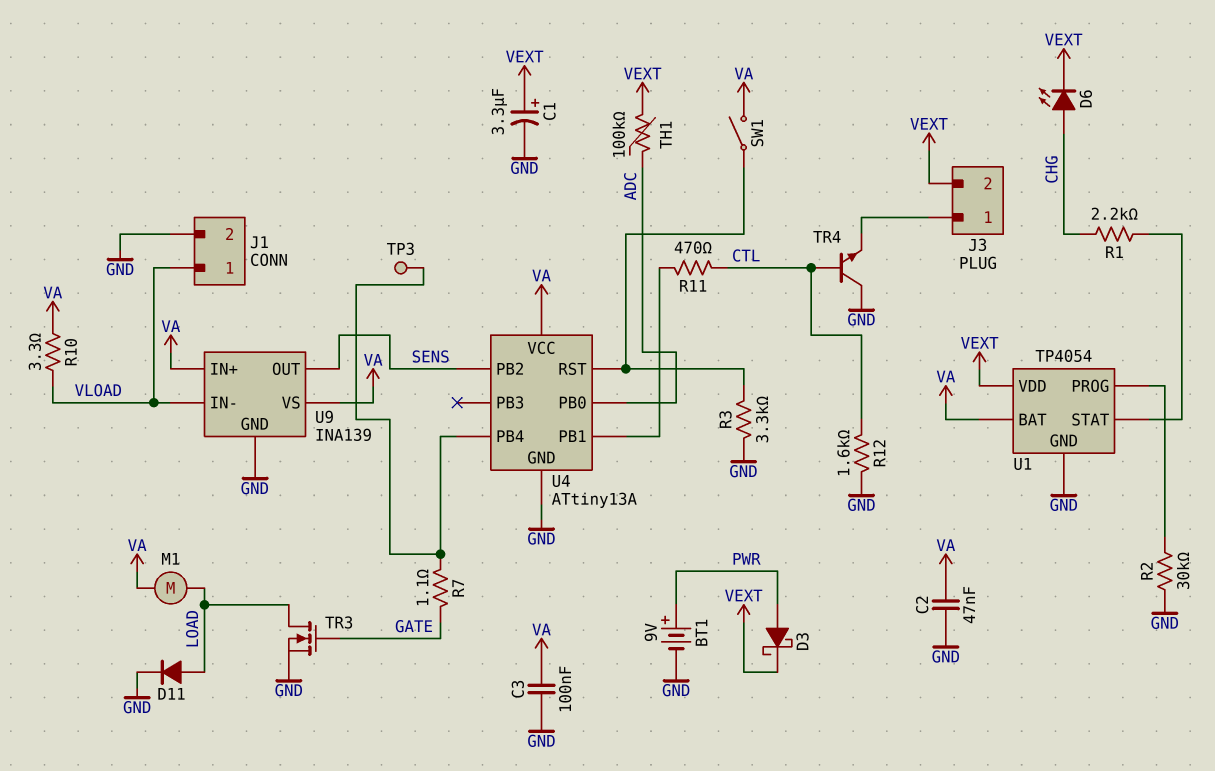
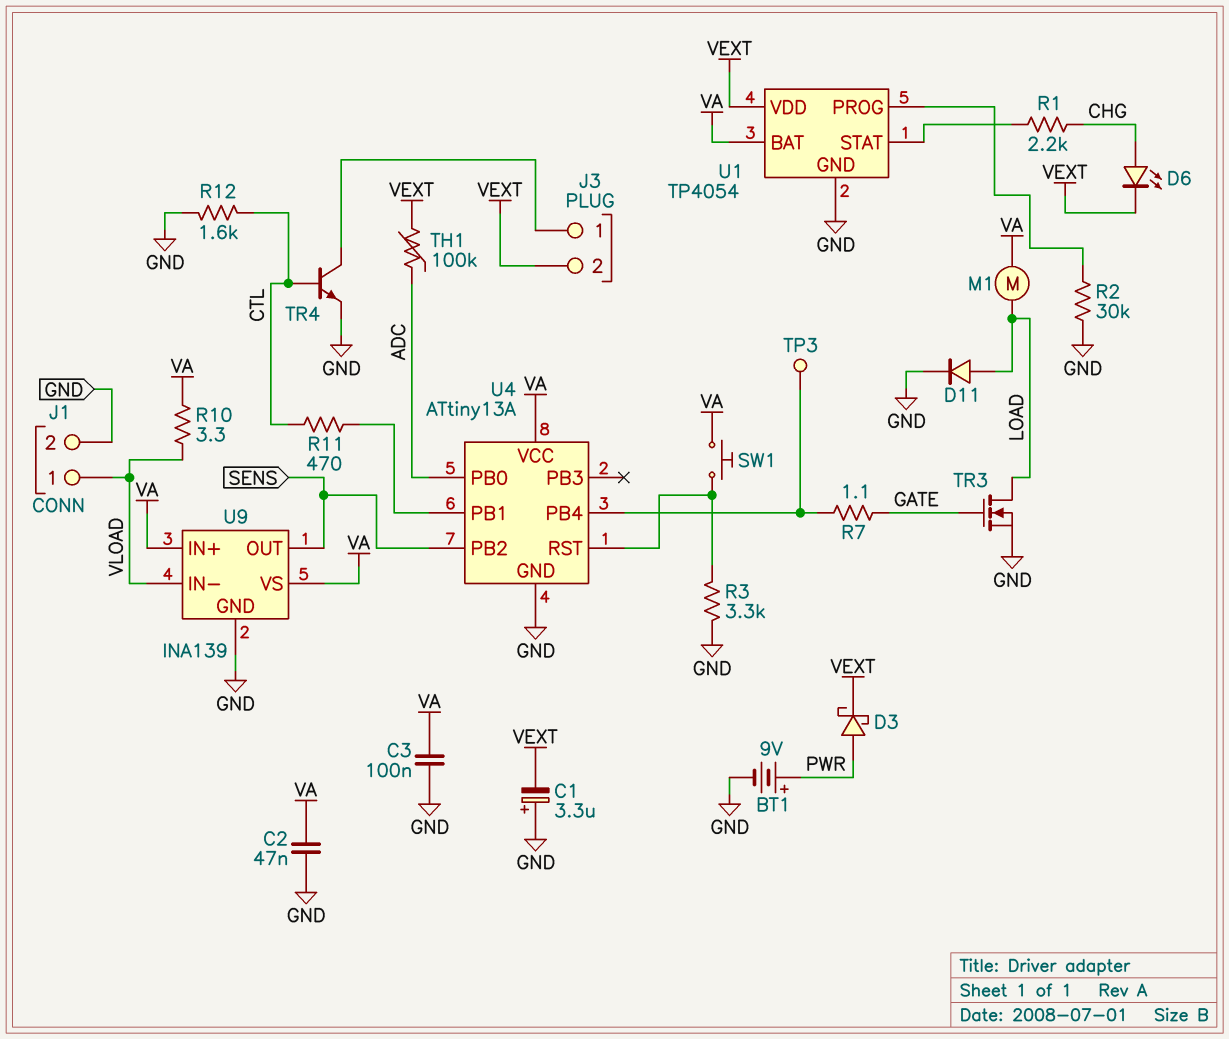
C1: 3.3uF (plus VEXT, minus GND) -> 3.3uF (plus GND, minus VEXT)
SW1: switch (U4/RST, VA) -> button (U4/RST, VA)
TR4: NPN (B CTL, C GND, E J3/1) -> NPN (B CTL, C J3/1, E GND)

